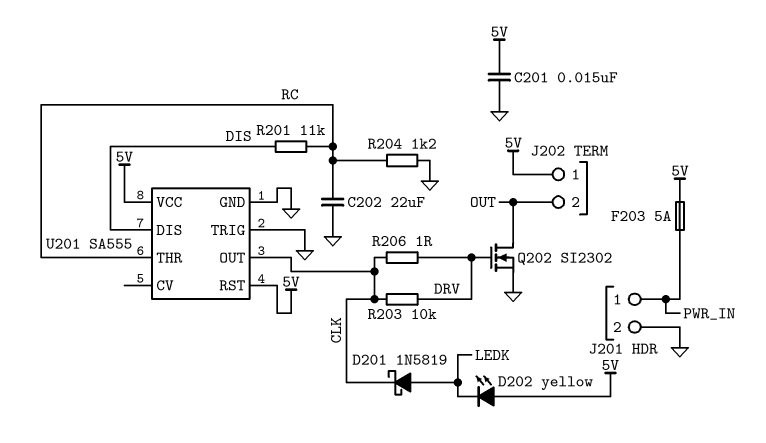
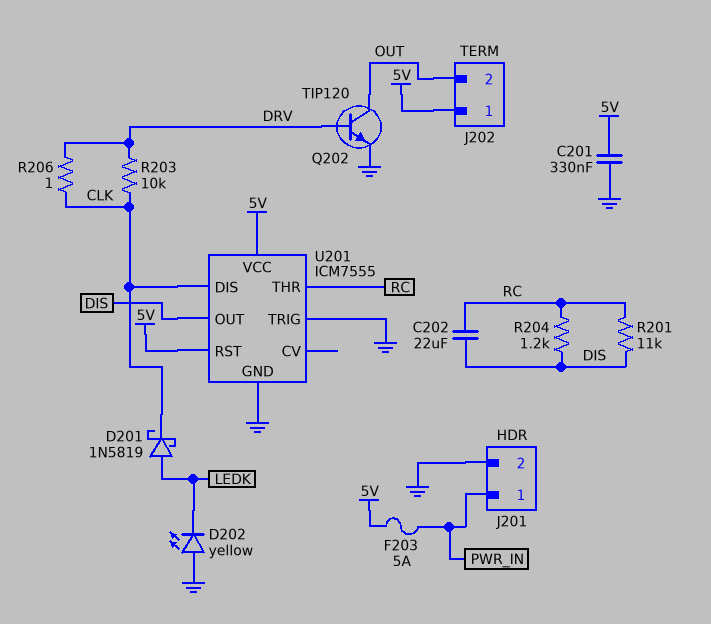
C201: 15nF (5V, GND) -> 330nF (5V, GND)
C202: 22uF (GND, RC) -> 22uF (DIS, RC)
D202: LED yellow (A 5V, K LEDK) -> LED yellow (A GND, K LEDK)
Q202: NMOS SI2302 (G DRV, D OUT, S GND) -> NPN TIP120 (B DRV, C OUT, E GND)
R204: 1.2k (GND, RC) -> 1.2k (DIS, RC)
U201: SA555 -> ICM7555
U201 pin DIS: DIS -> CLK
U201 pin OUT: CLK -> DIS

